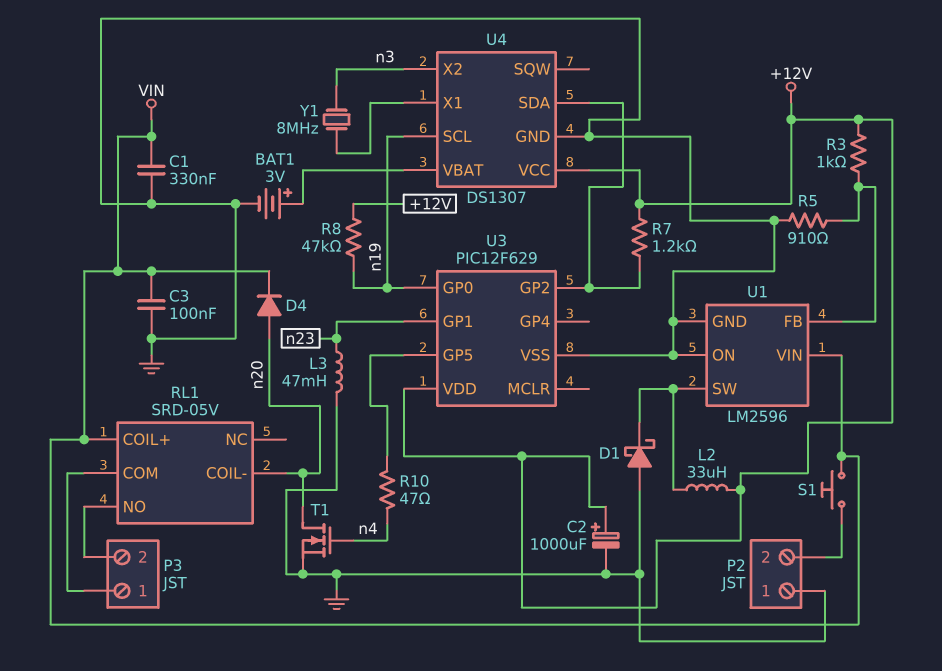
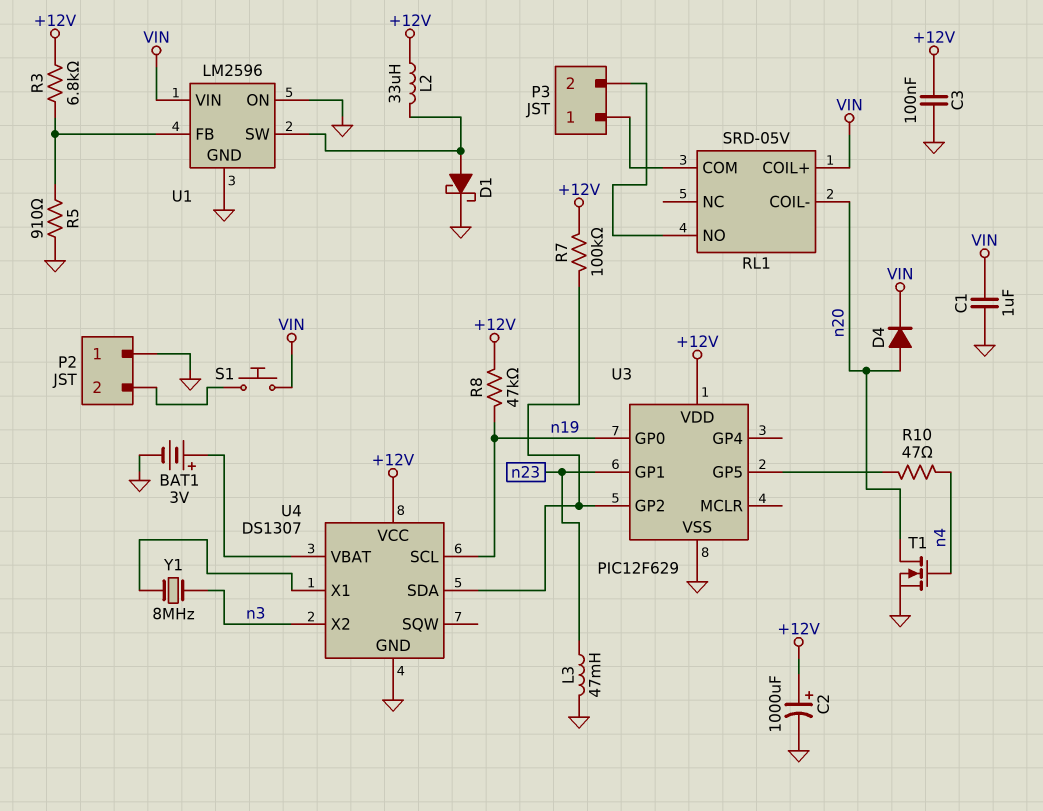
C1: 330nF (GND, VIN) -> 1uF (GND, VIN)
C3: 100nF (GND, VIN) -> 100nF (+12V, GND)
D1: schottky (A GND, K U1/SW) -> schottky (A U1/SW, K GND)
R3: 1k (+12V, U1/FB) -> 6.8k (+12V, U1/FB)
R7: 1.2k (+12V, U3/GP2) -> 100k (+12V, U3/GP2)

